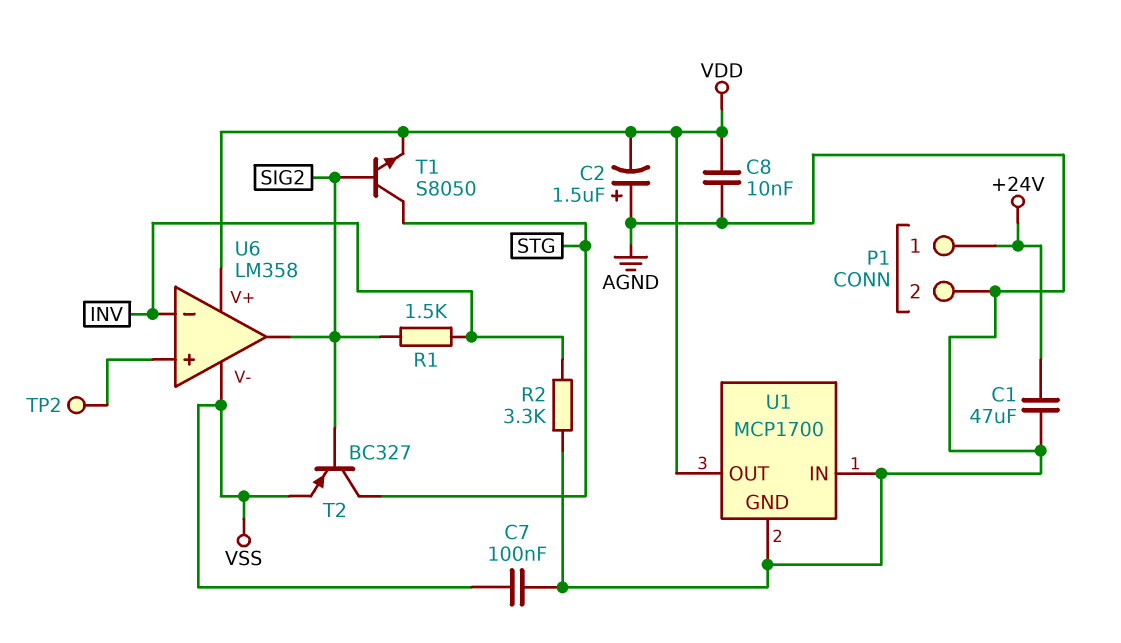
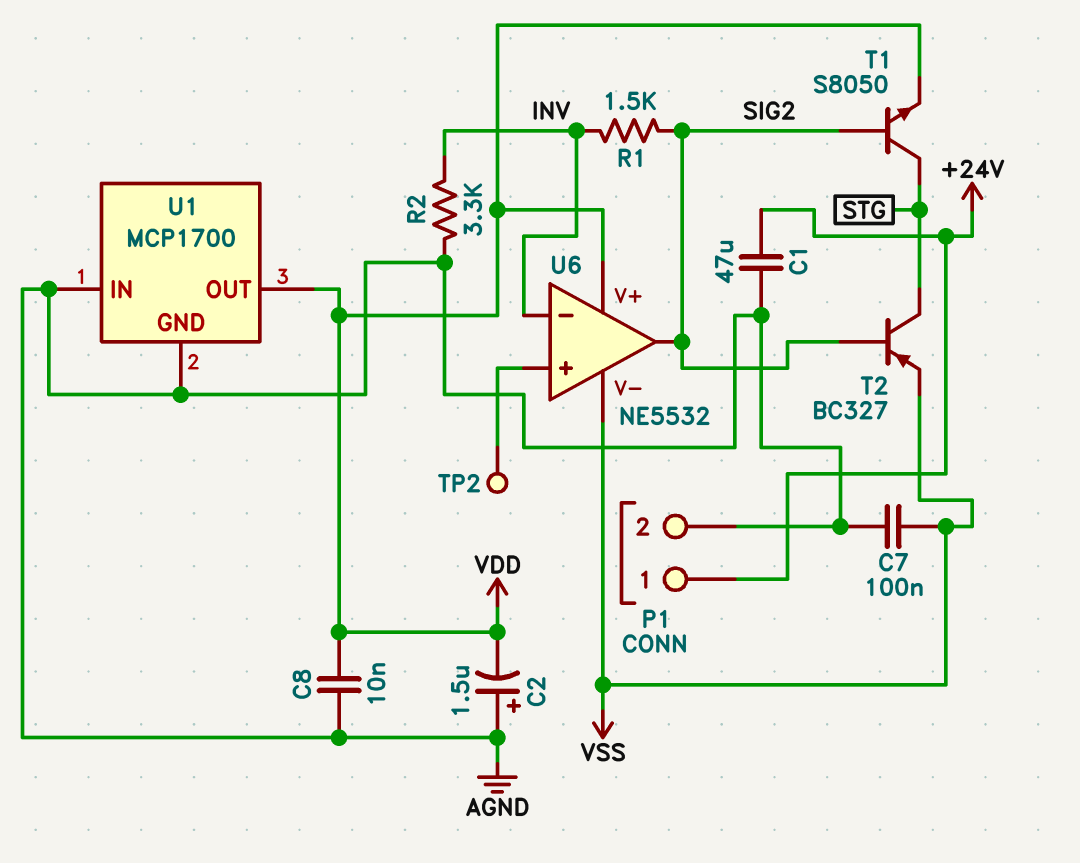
U6: LM358 -> NE5532

